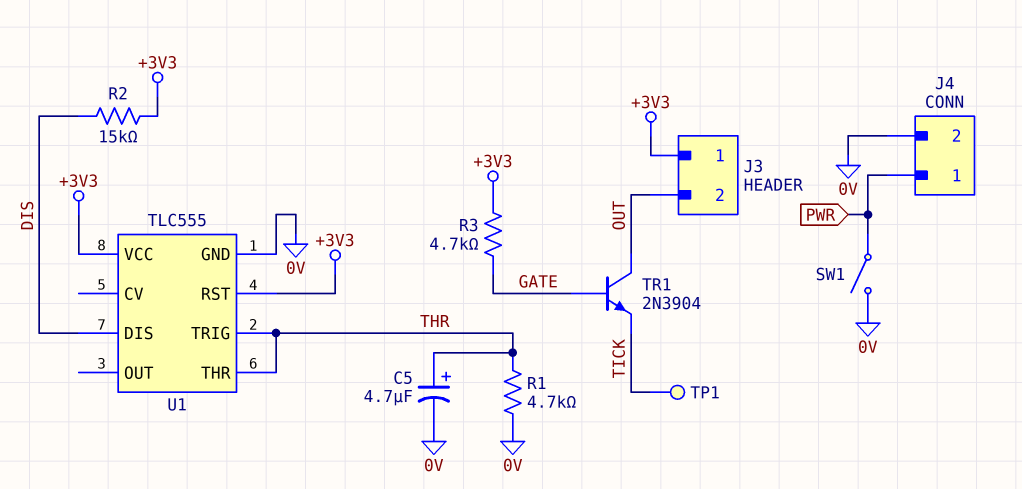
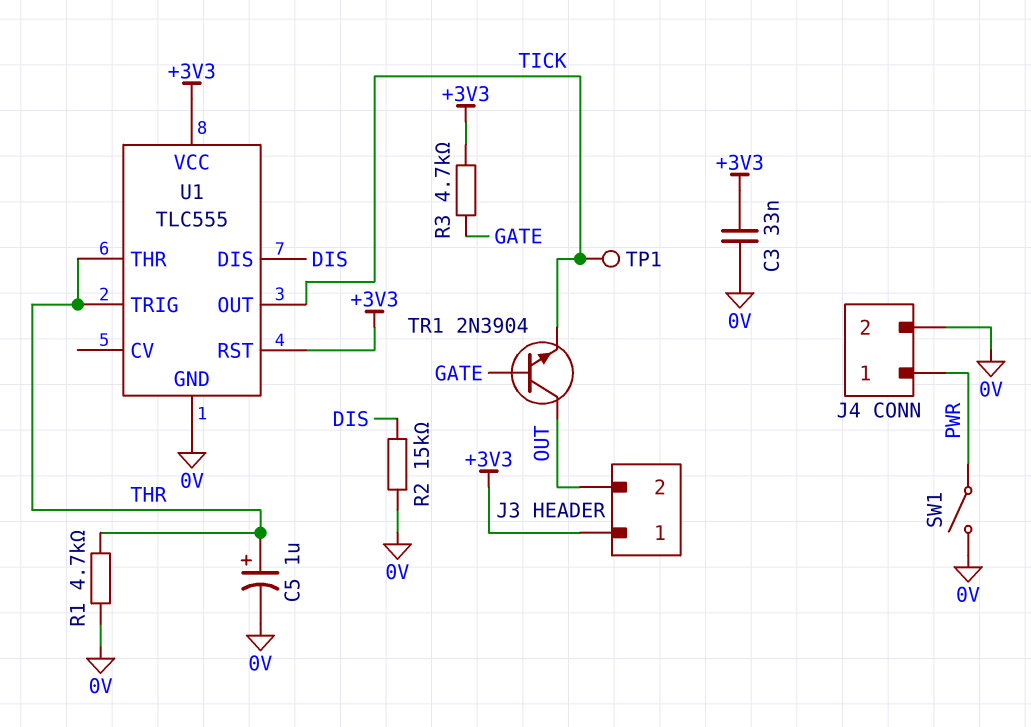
C3: none -> 33nF (+3V3, 0V)
C5: 4.7uF (plus THR, minus 0V) -> 1uF (plus THR, minus 0V)
R2: 15k (+3V3, DIS) -> 15k (0V, DIS)
U1 pin OUT: none -> TICK

